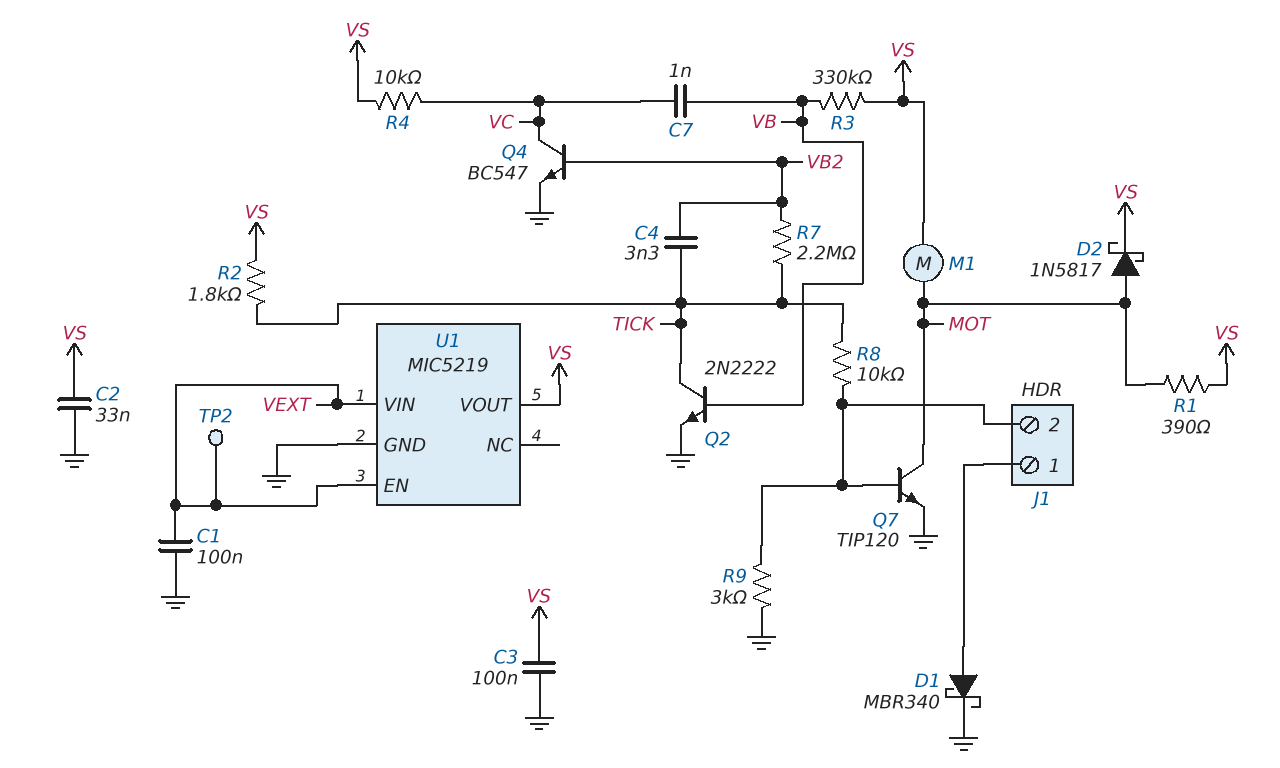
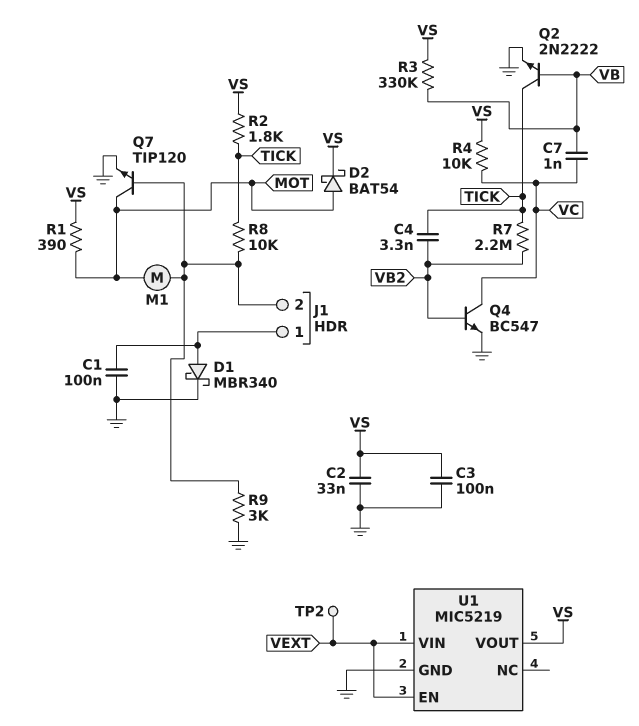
C1: 100nF (GND, VEXT) -> 100nF (GND, J1/1)
D2: schottky 1N5817 (A MOT, K VS) -> schottky BAT54 (A MOT, K VS)
M1: motor (MOT, VS) -> motor (J1/2, MOT)

